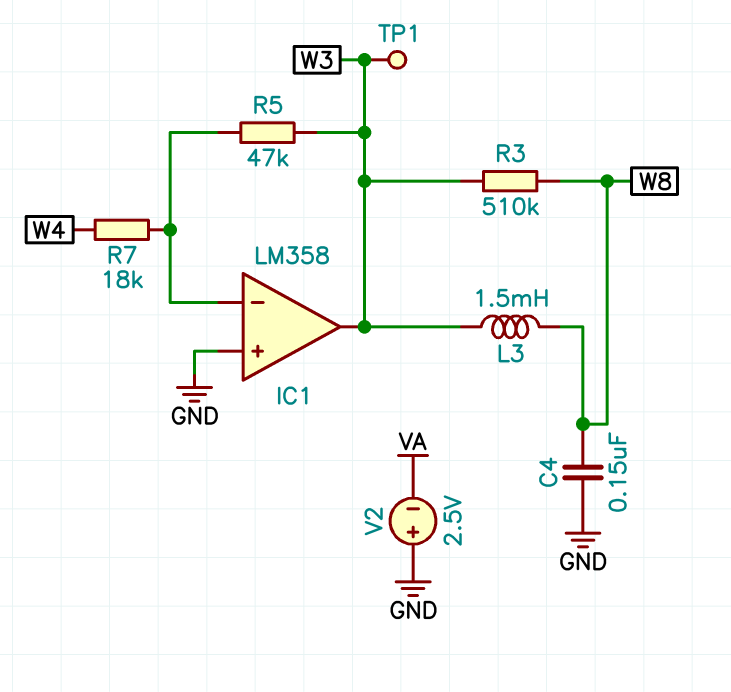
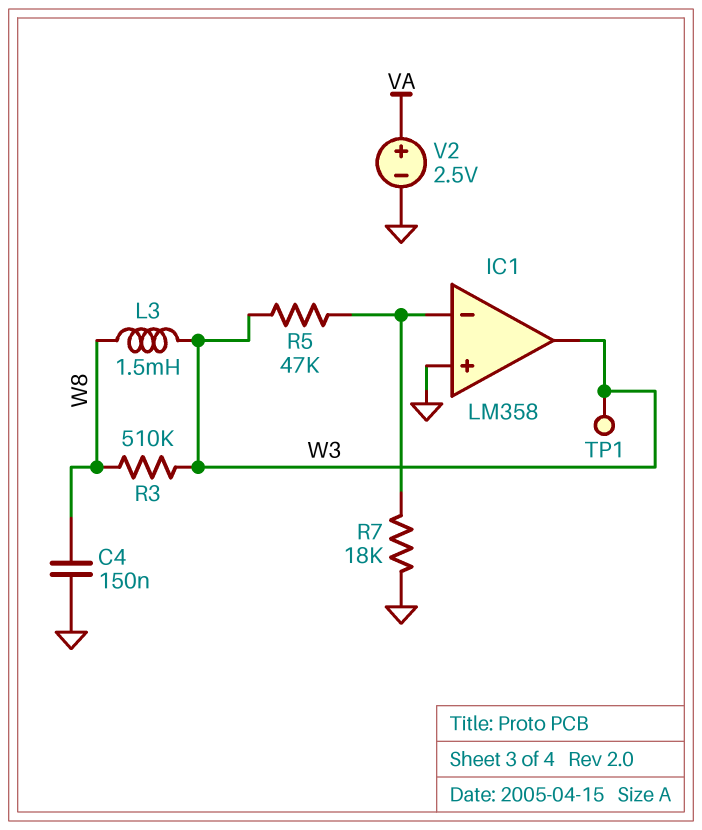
R7: 18k (IC1/in-, W4) -> 18k (GND, IC1/in-)
V2: 2.5V (plus GND, minus VA) -> 2.5V (plus VA, minus GND)

